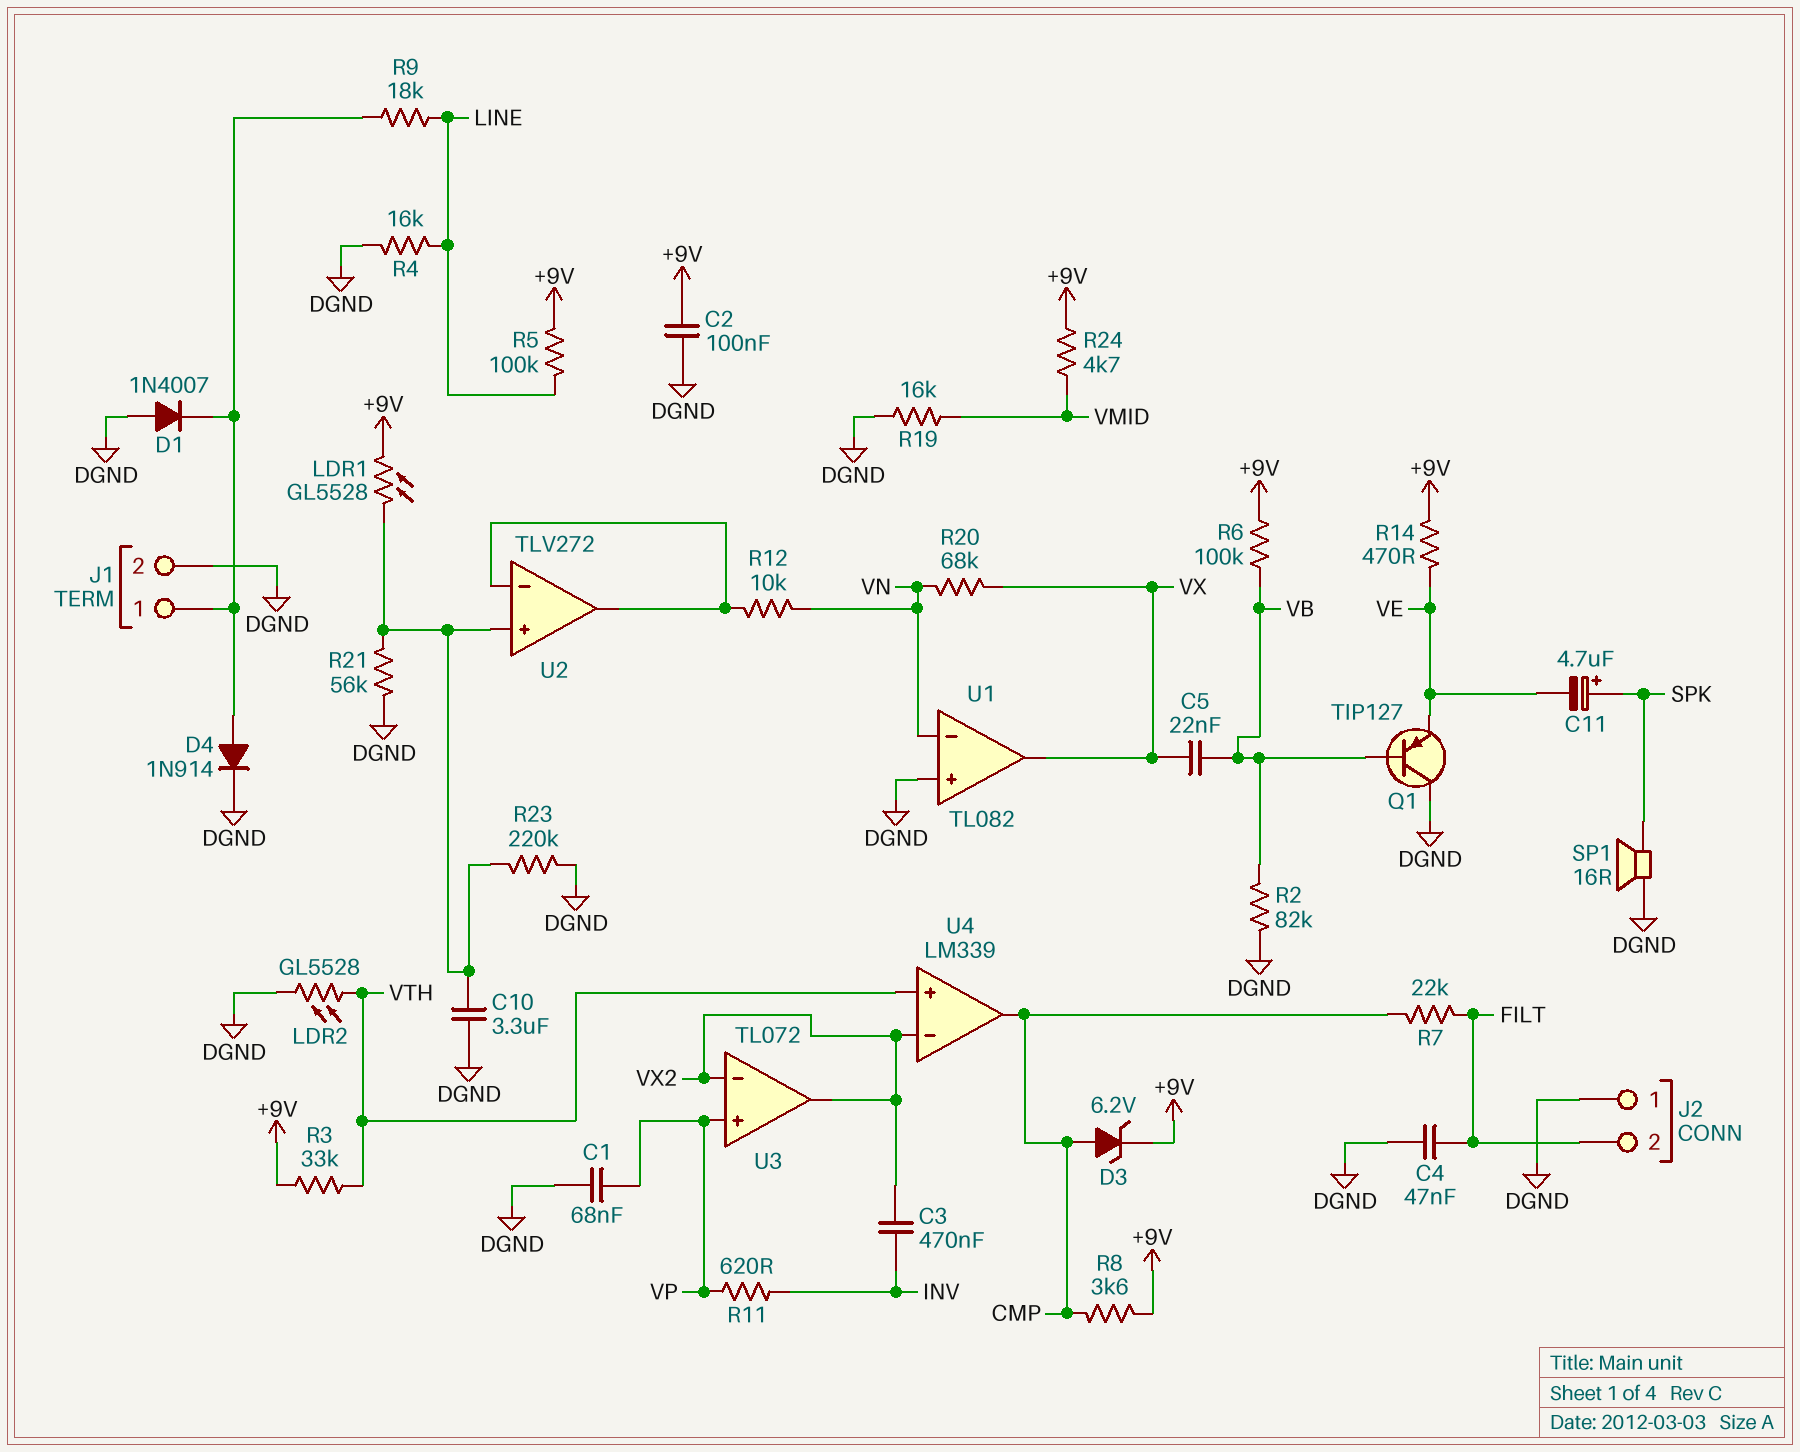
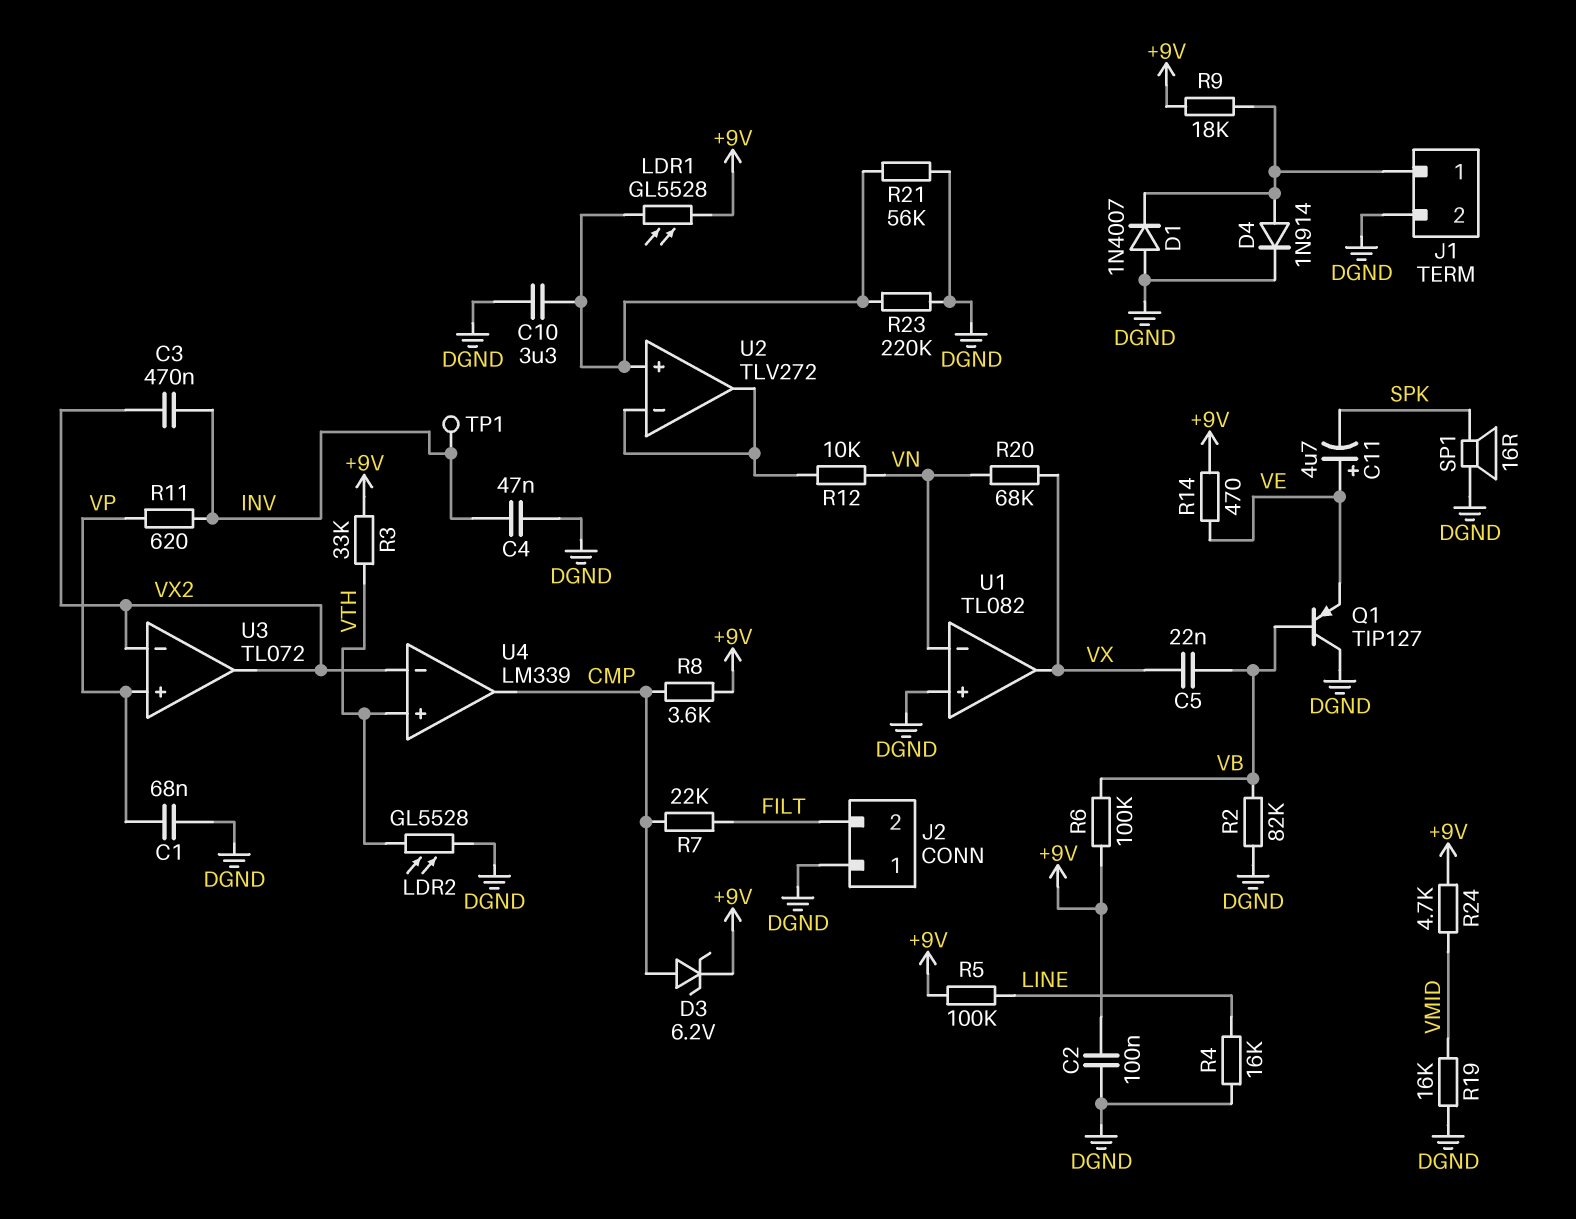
C4: 47nF (DGND, FILT) -> 47nF (DGND, INV)
C11: 4.7uF (plus SPK, minus VE) -> 4.7uF (plus VE, minus SPK)
R9: 18k (J1/1, LINE) -> 18k (+9V, J1/1)
TP1: none -> test point (INV)

